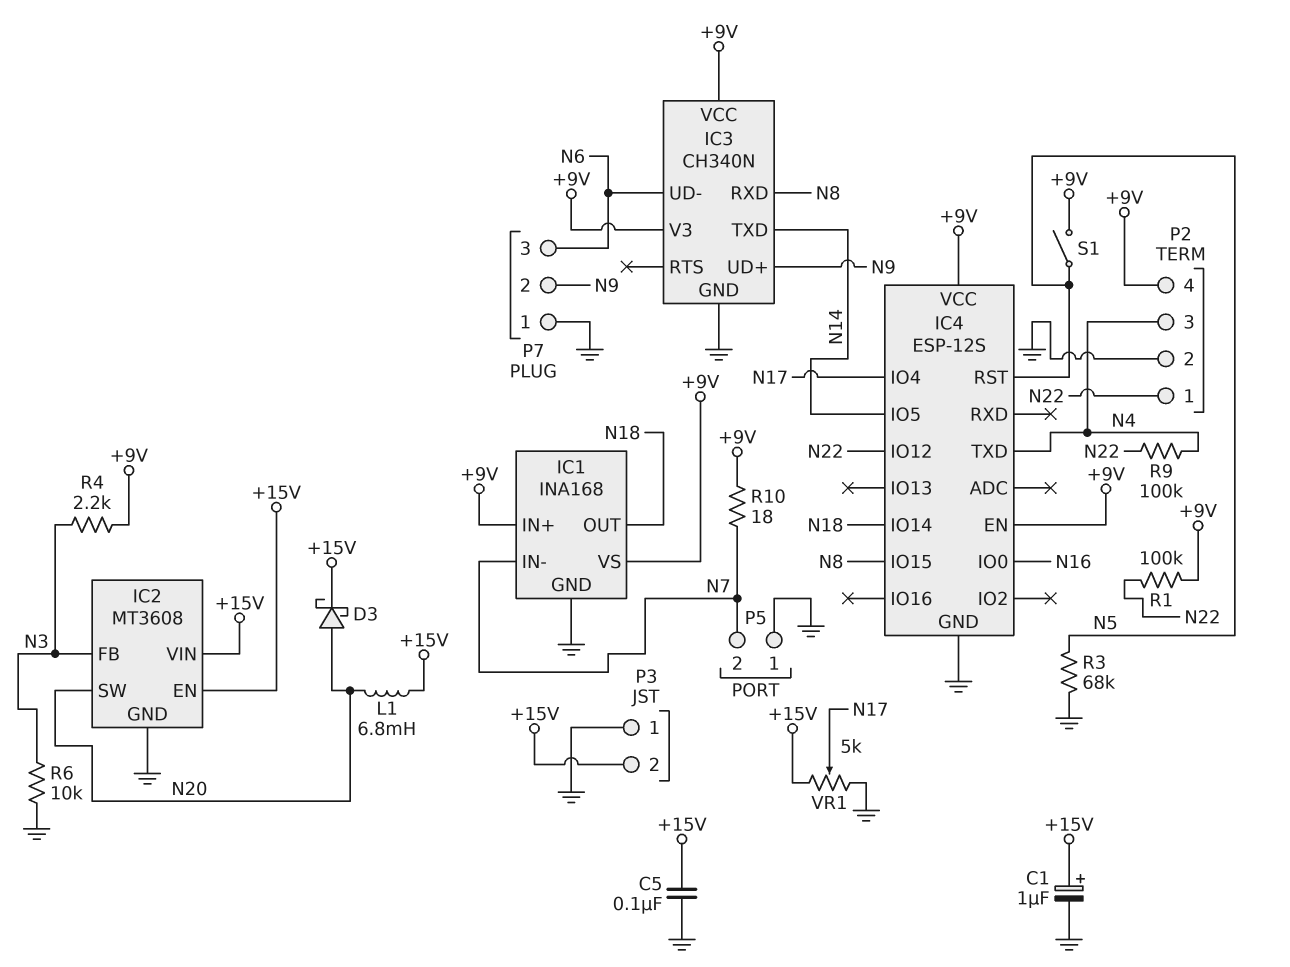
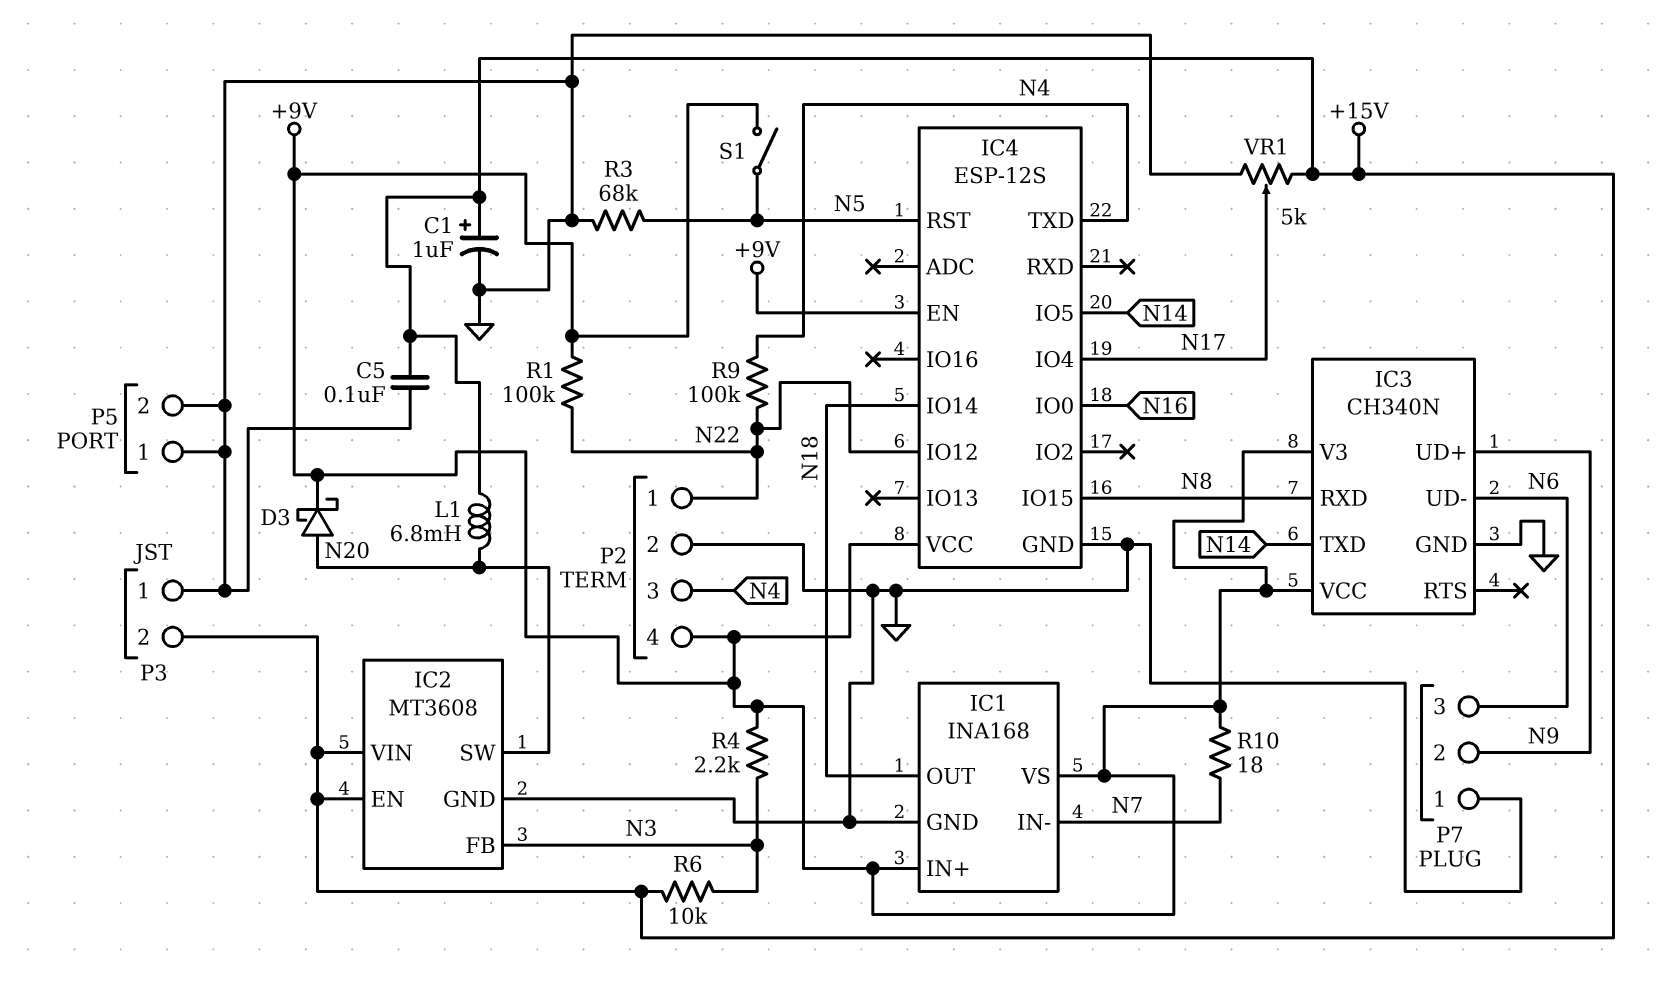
D3: schottky (A N20, K +15V) -> schottky (A N20, K +9V)
P5 pin 2: N7 -> GND
R6: 10k (GND, N3) -> 10k (+15V, N3)

